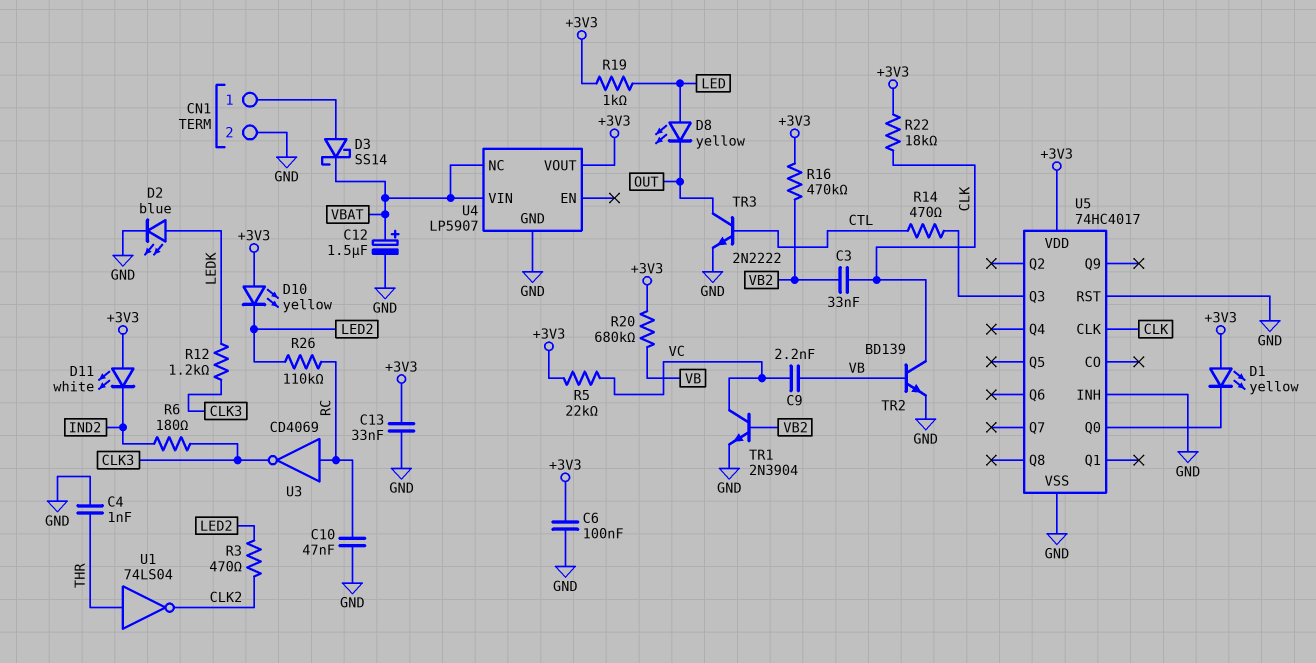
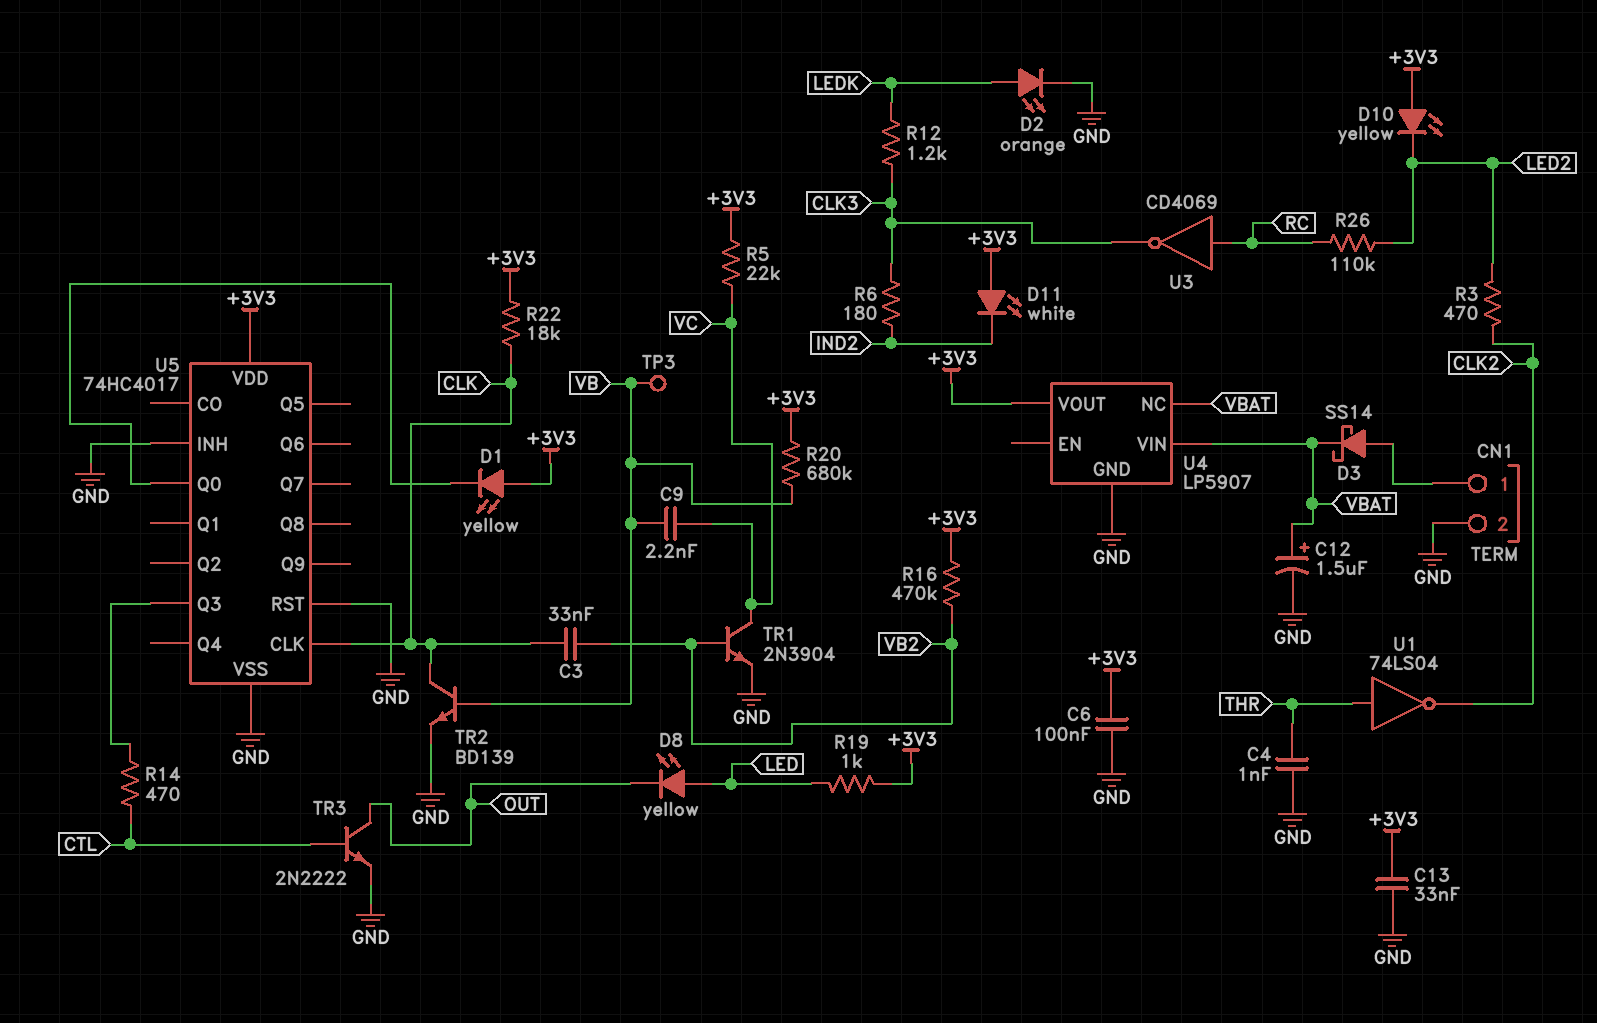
C10: 47nF (GND, RC) -> none
D2: LED blue (A LEDK, K GND) -> LED orange (A LEDK, K GND)
TP3: none -> test point (VB)

